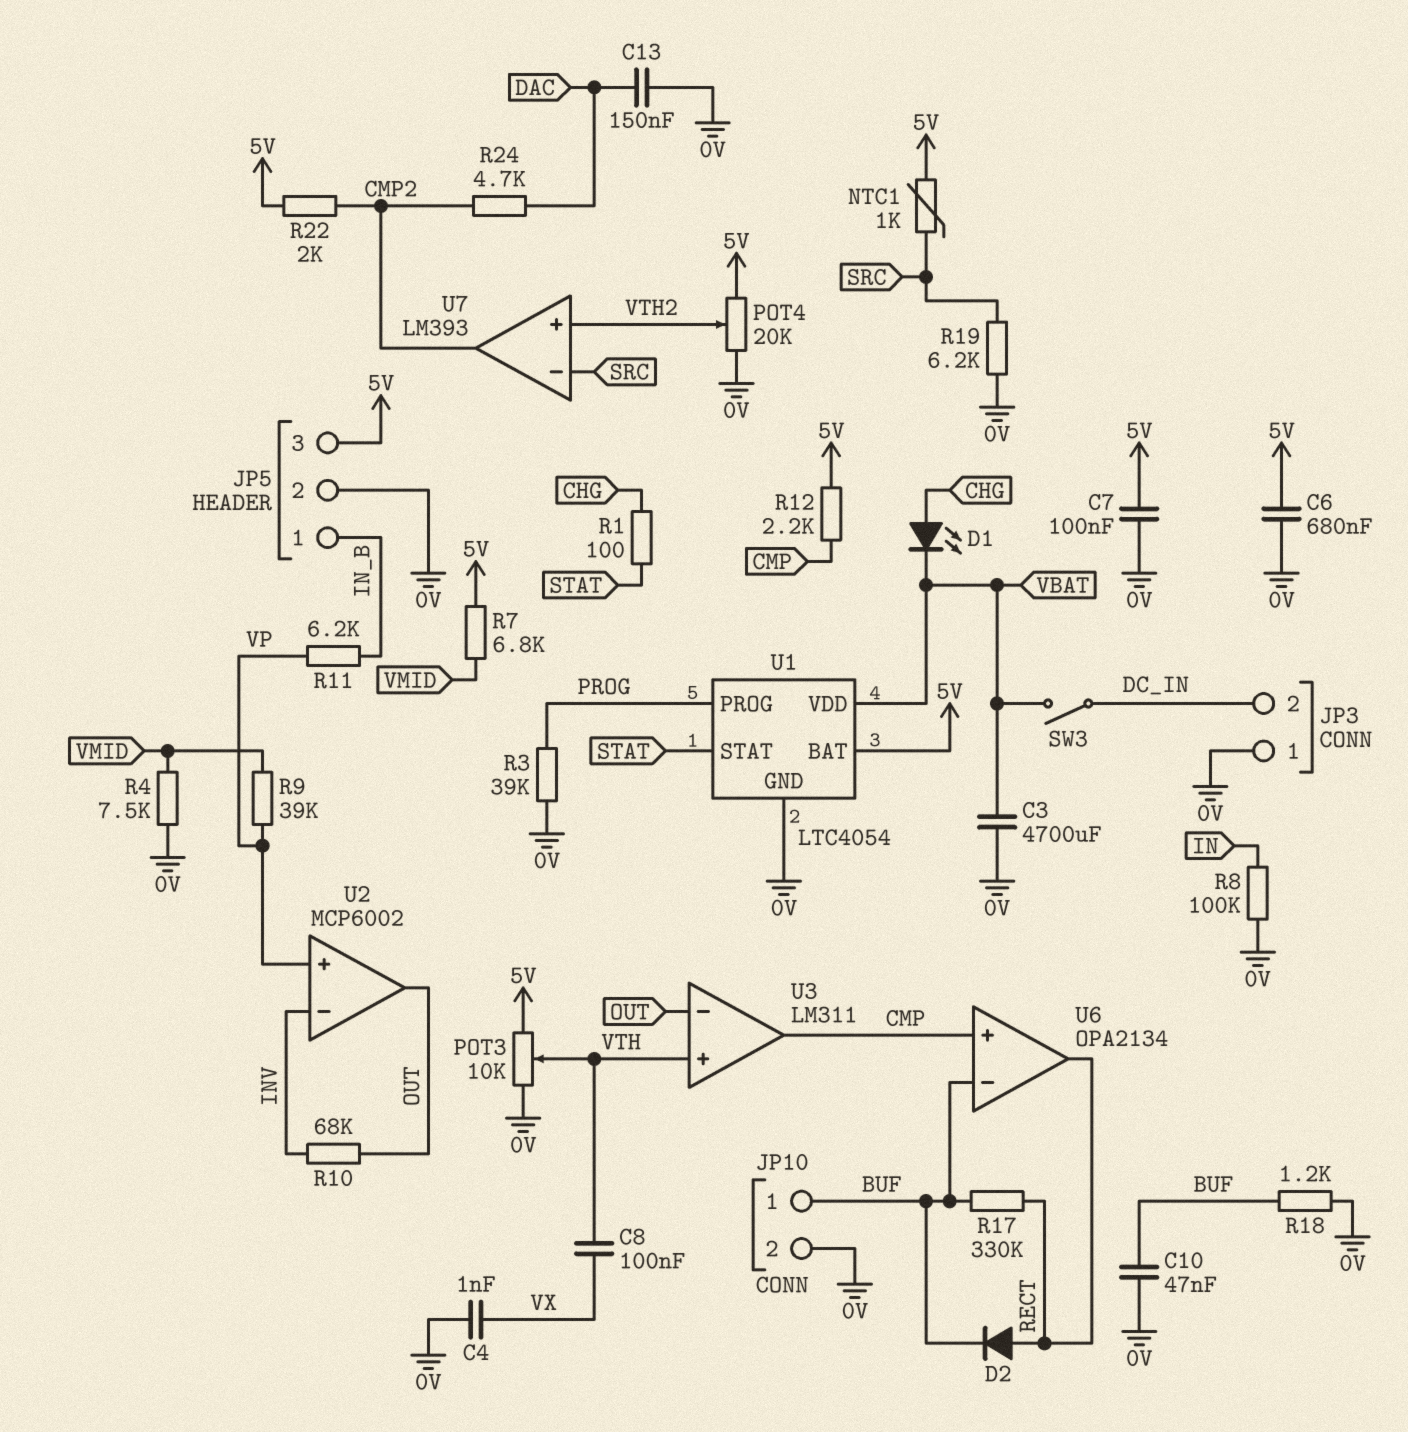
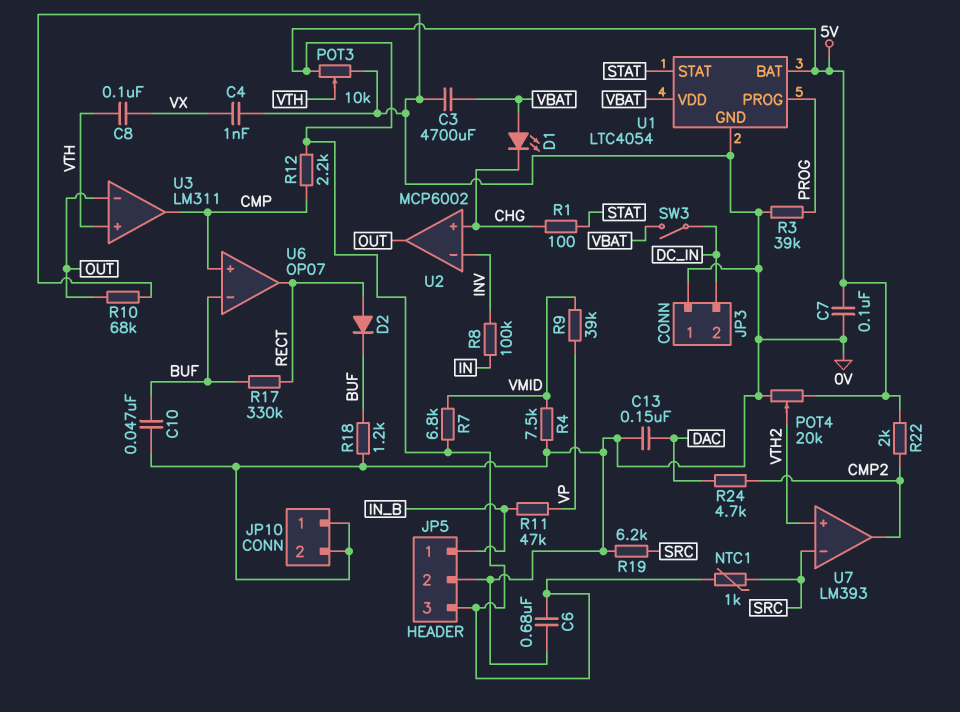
D1: LED (A CHG, K VBAT) -> LED (A VBAT, K CHG)
JP10 pin 1: BUF -> 0V
R8: 100k (0V, IN) -> 100k (IN, INV)
R10: 68k (INV, OUT) -> 68k (0V, OUT)
R11: 6.2k (IN_B, VP) -> 47k (IN_B, VP)
U2 pin in+: VP -> CHG
U6: OPA2134 -> OP07

